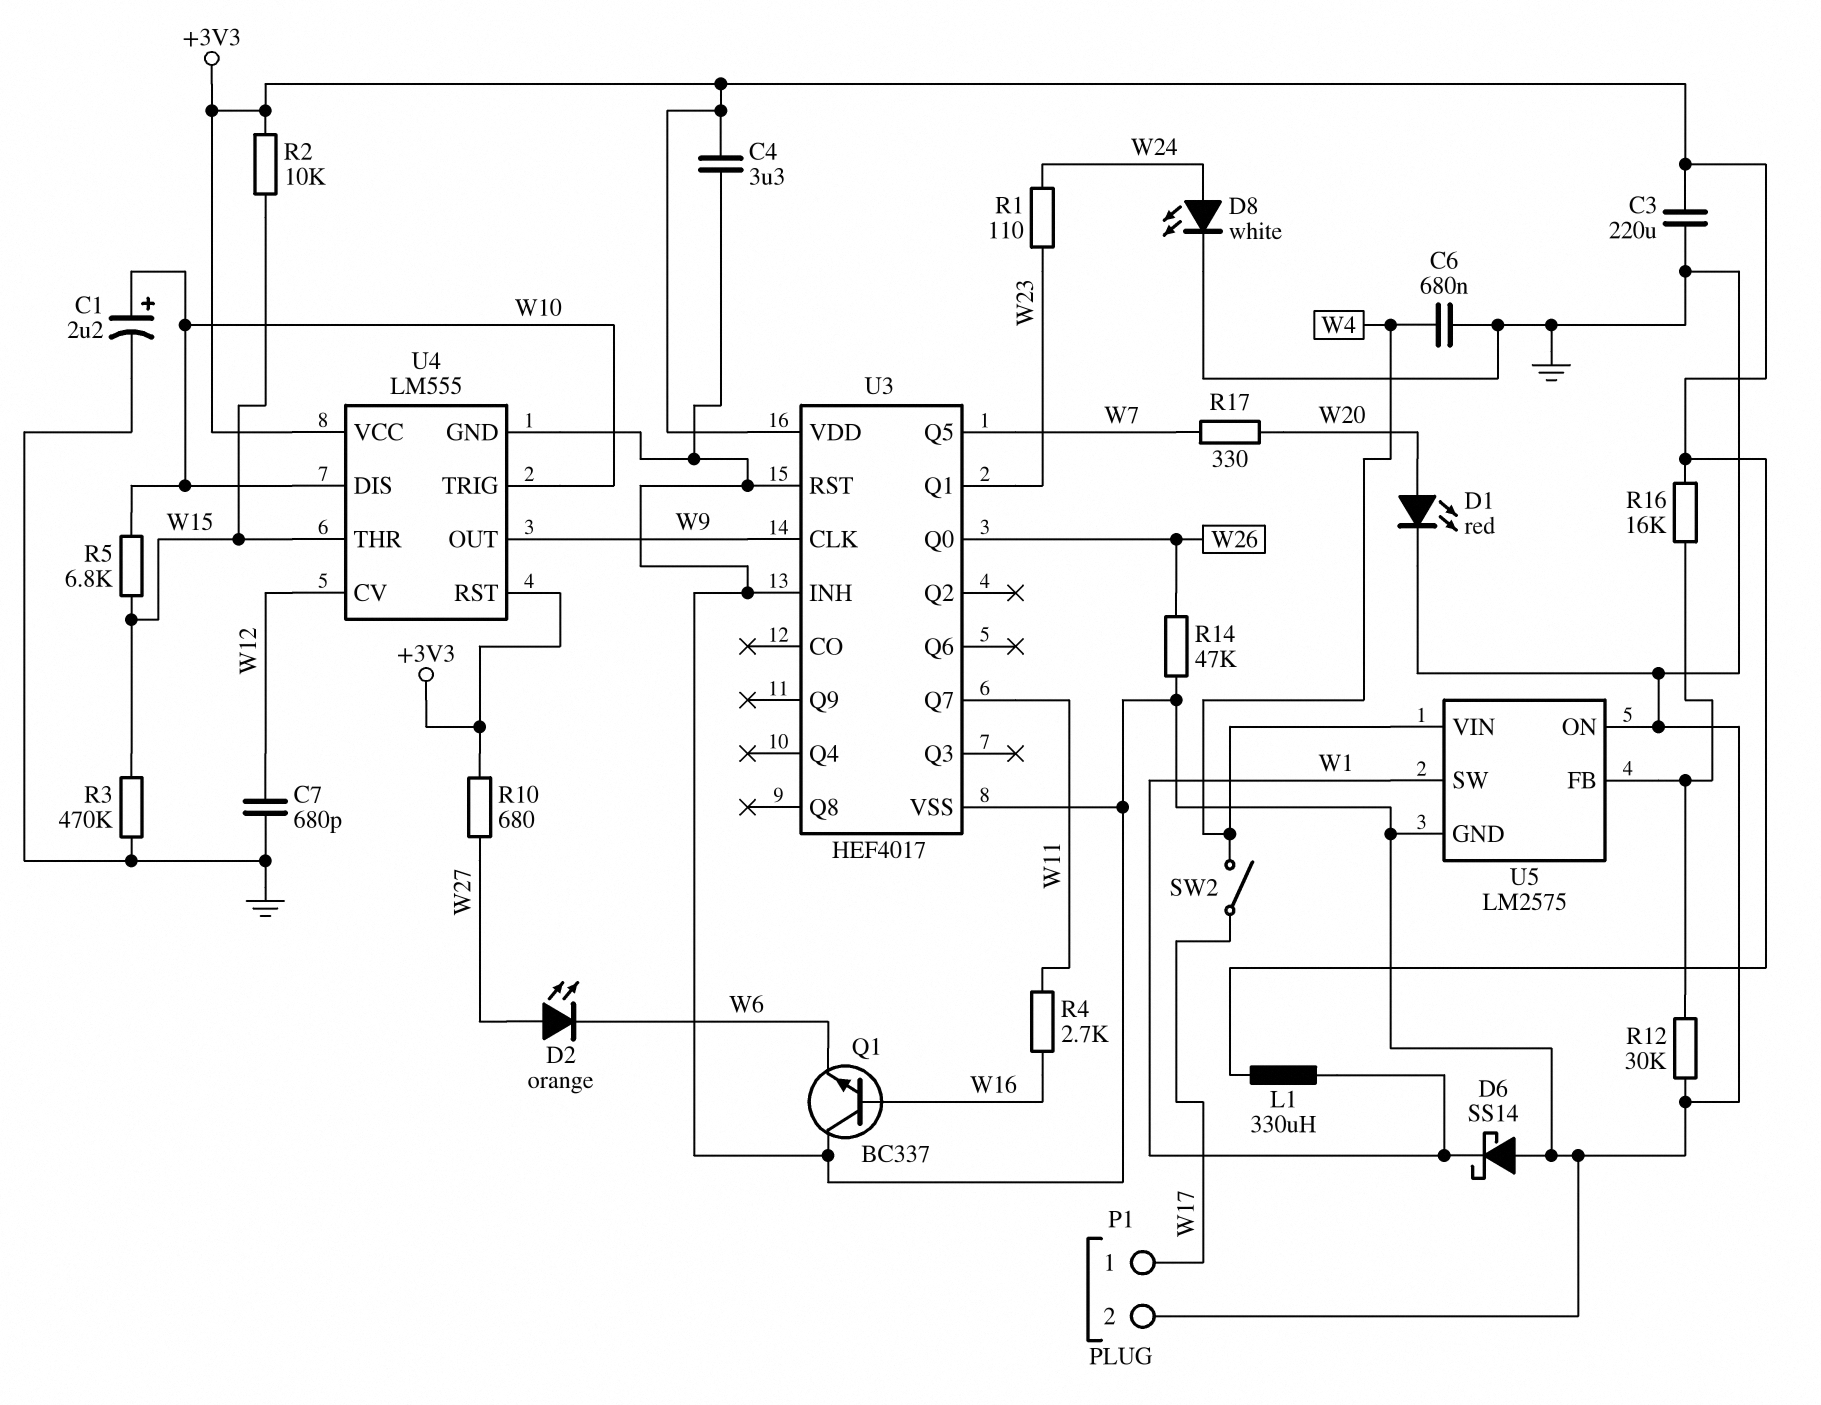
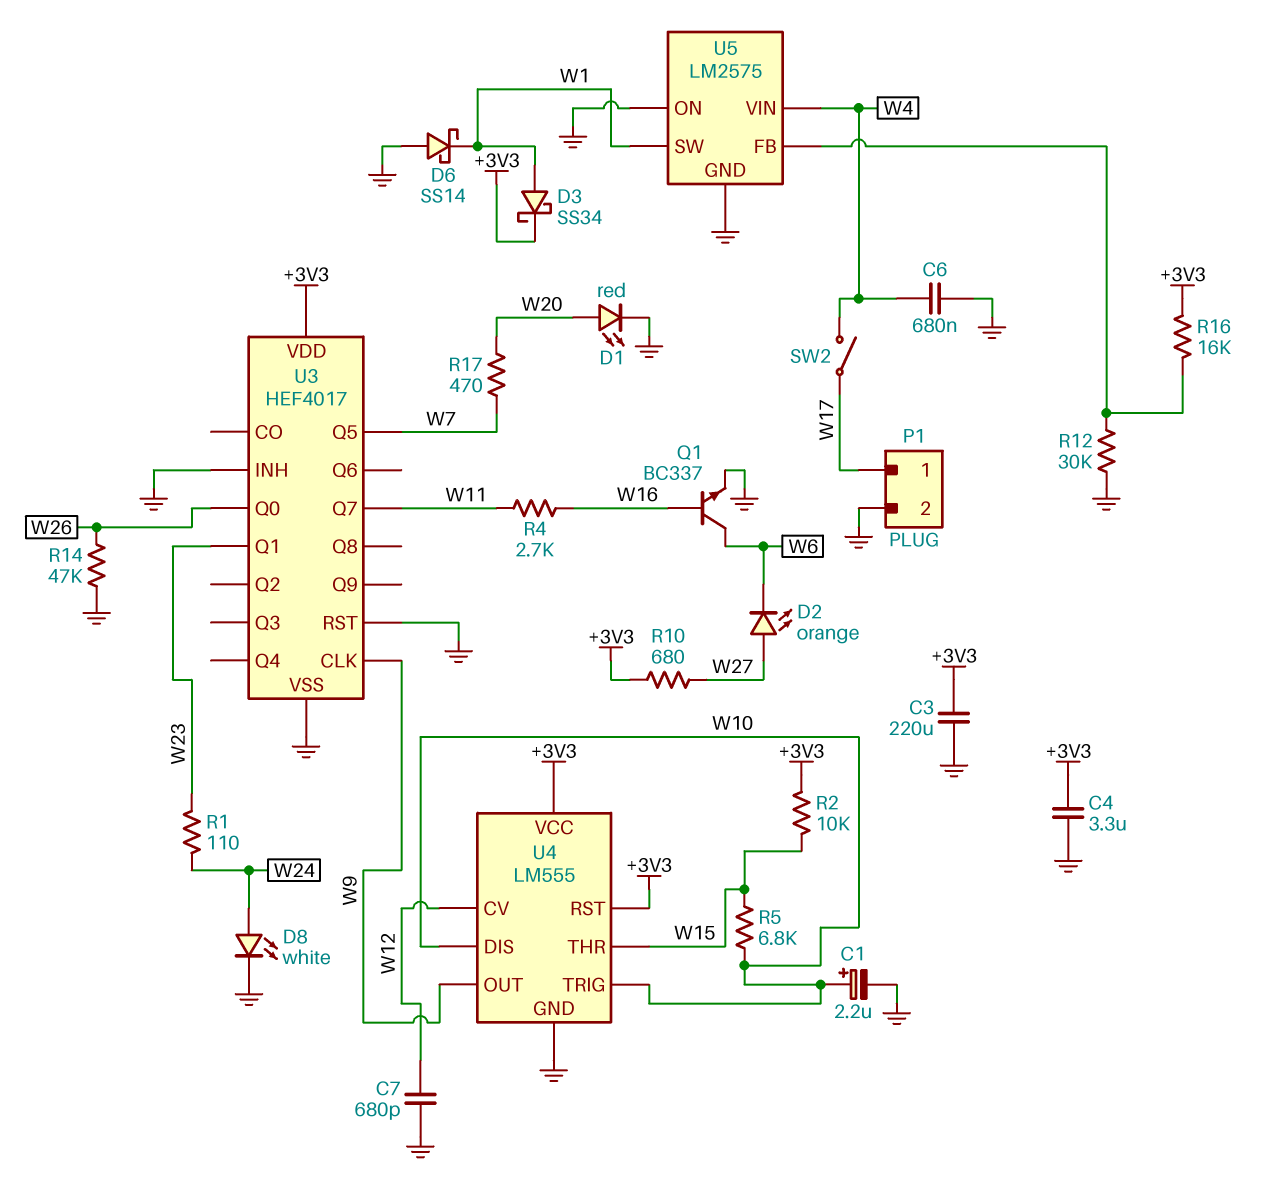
D3: none -> schottky SS34 (A W1, K +3V3)
L1: 330uH (+3V3, W1) -> none
Q1: NPN BC337 (B W16, C GND, E W6) -> NPN BC337 (B W16, C W6, E GND)
R3: 470k (GND, W15) -> none
R17: 330 (W7, W20) -> 470 (W7, W20)

